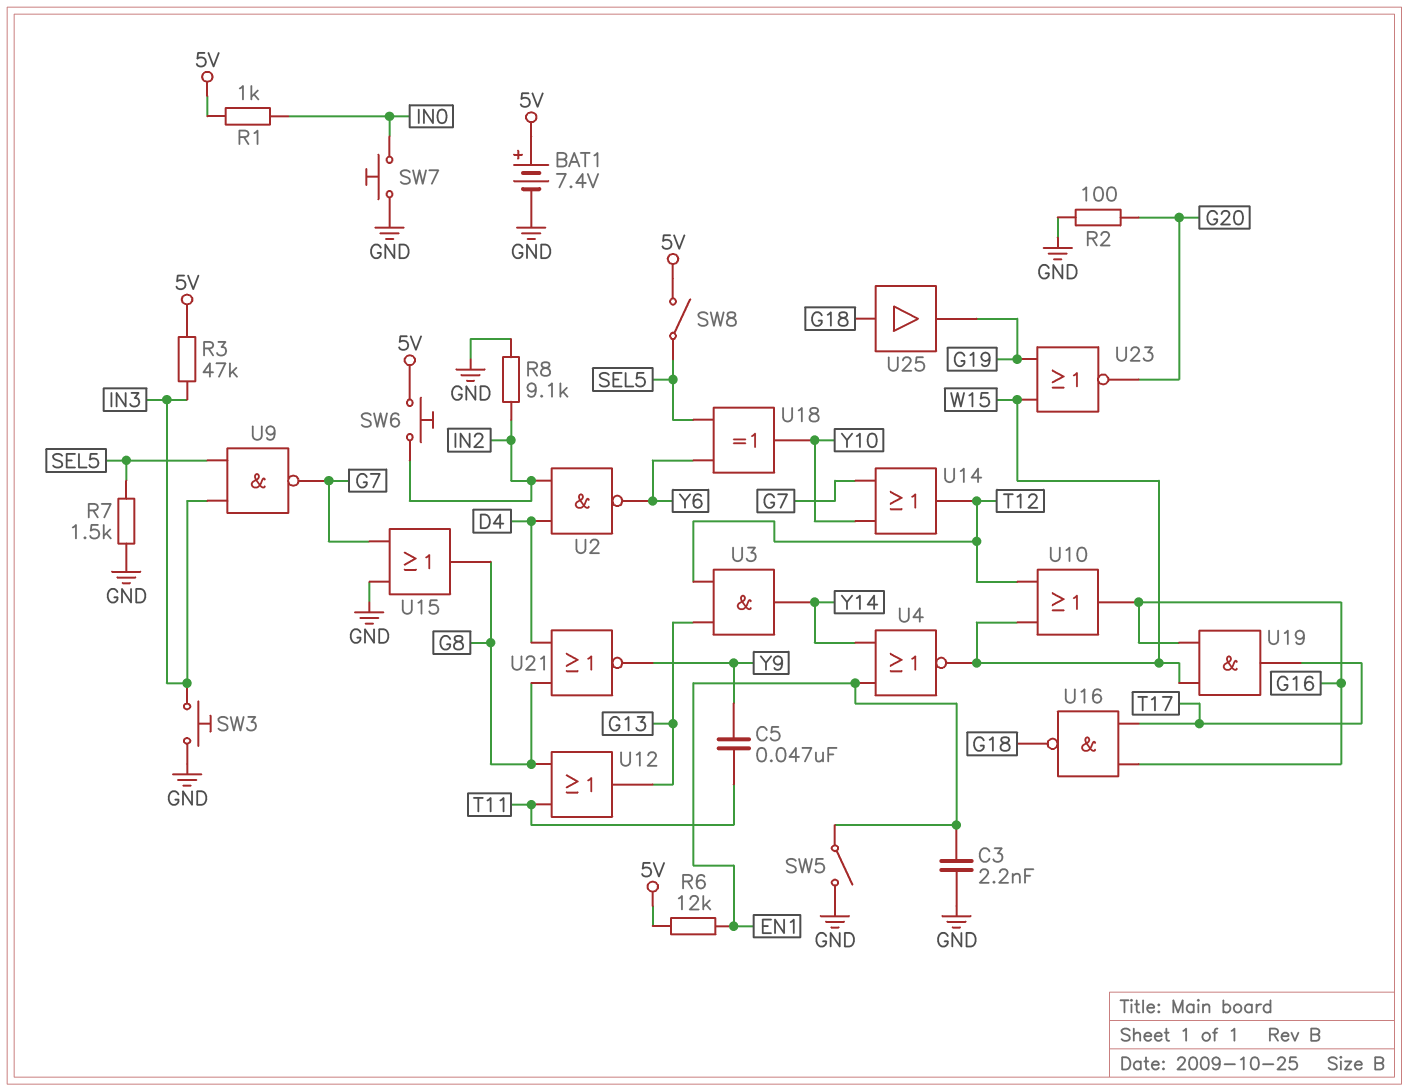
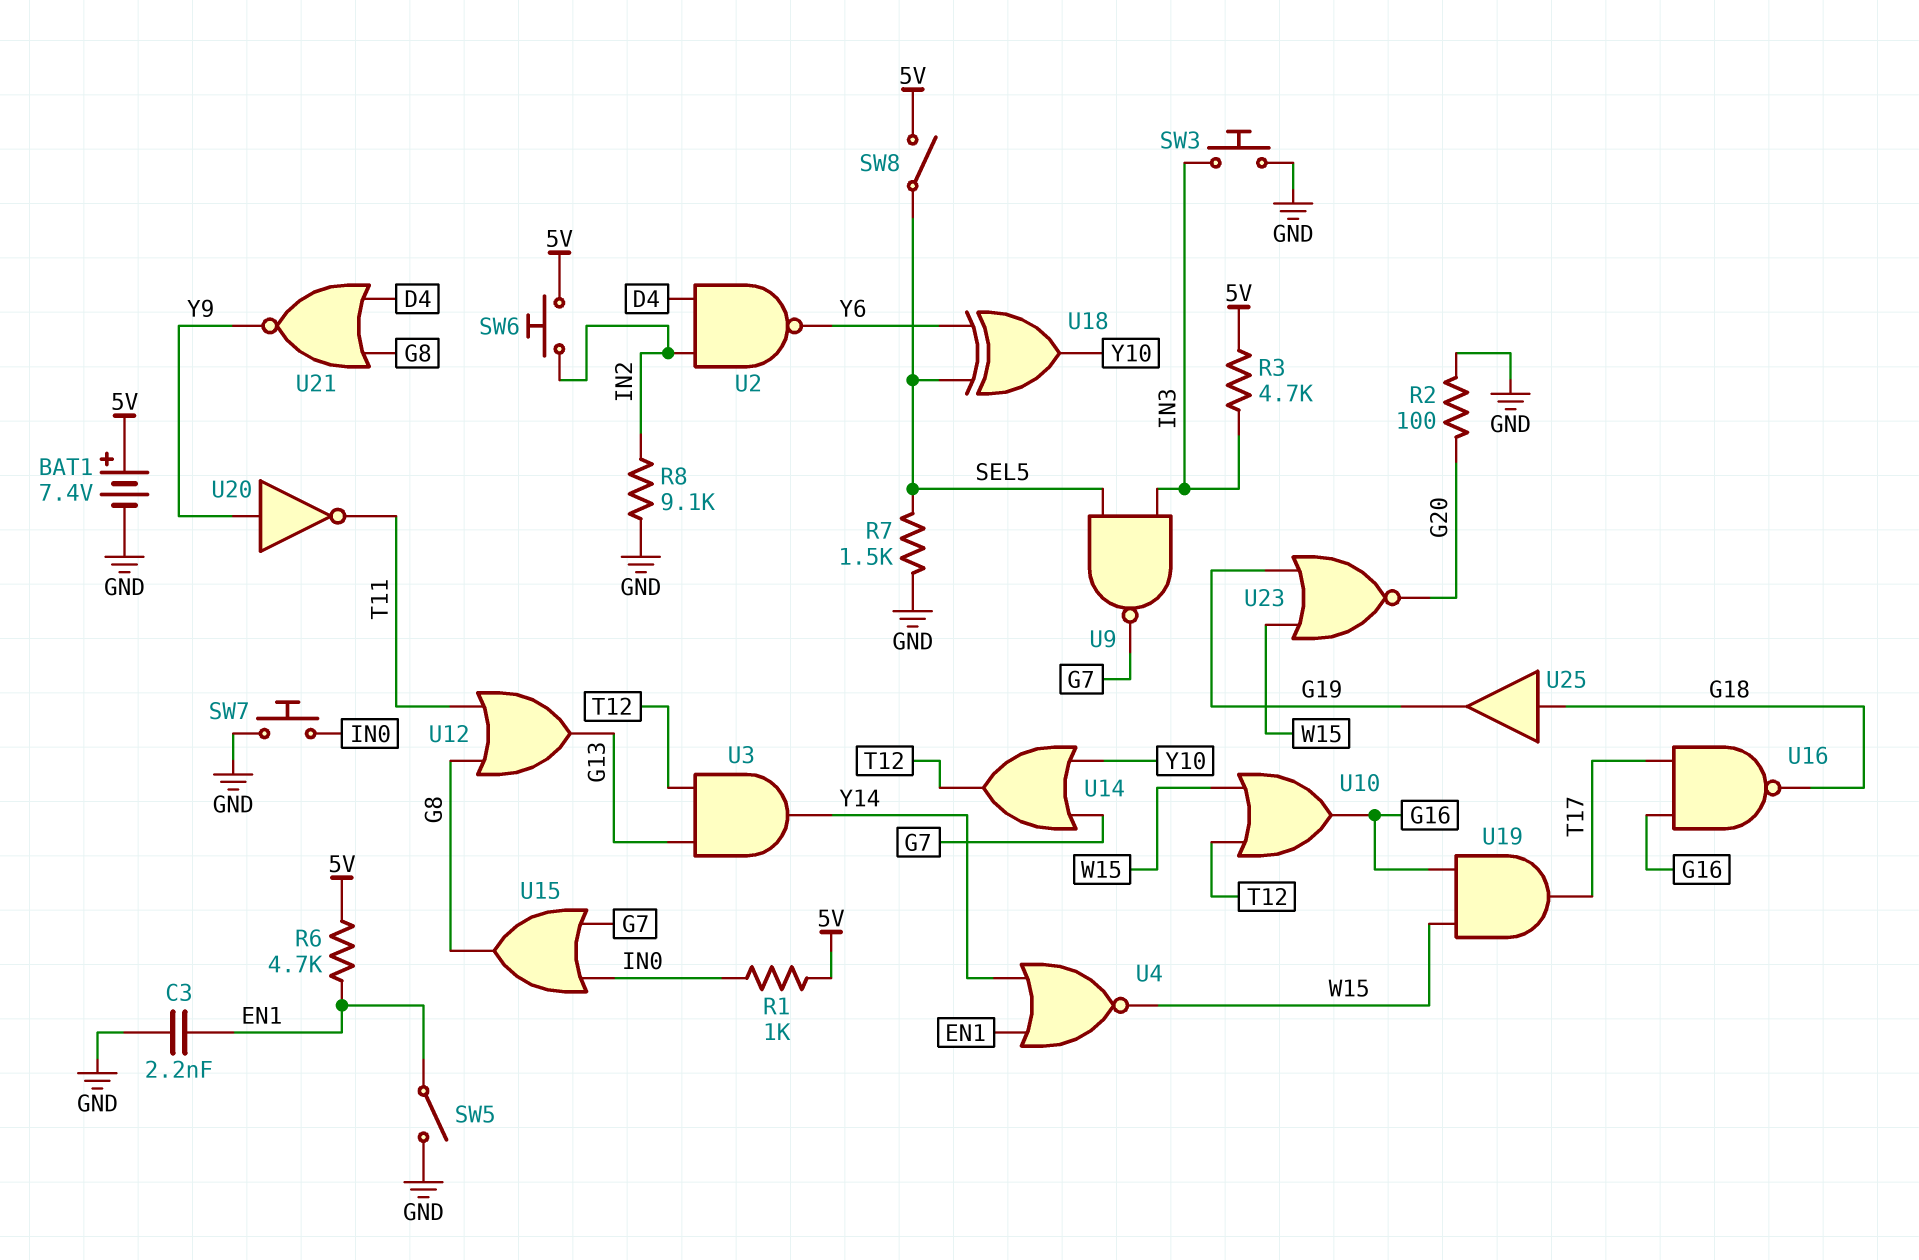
C5: 47nF (T11, Y9) -> none
R3: 47k (5V, IN3) -> 4.7k (5V, IN3)
R6: 12k (5V, EN1) -> 4.7k (5V, EN1)
U15: OR (in G7, in GND, out G8) -> OR (in G7, in IN0, out G8)
U20: none -> NOT (in Y9, out T11)

